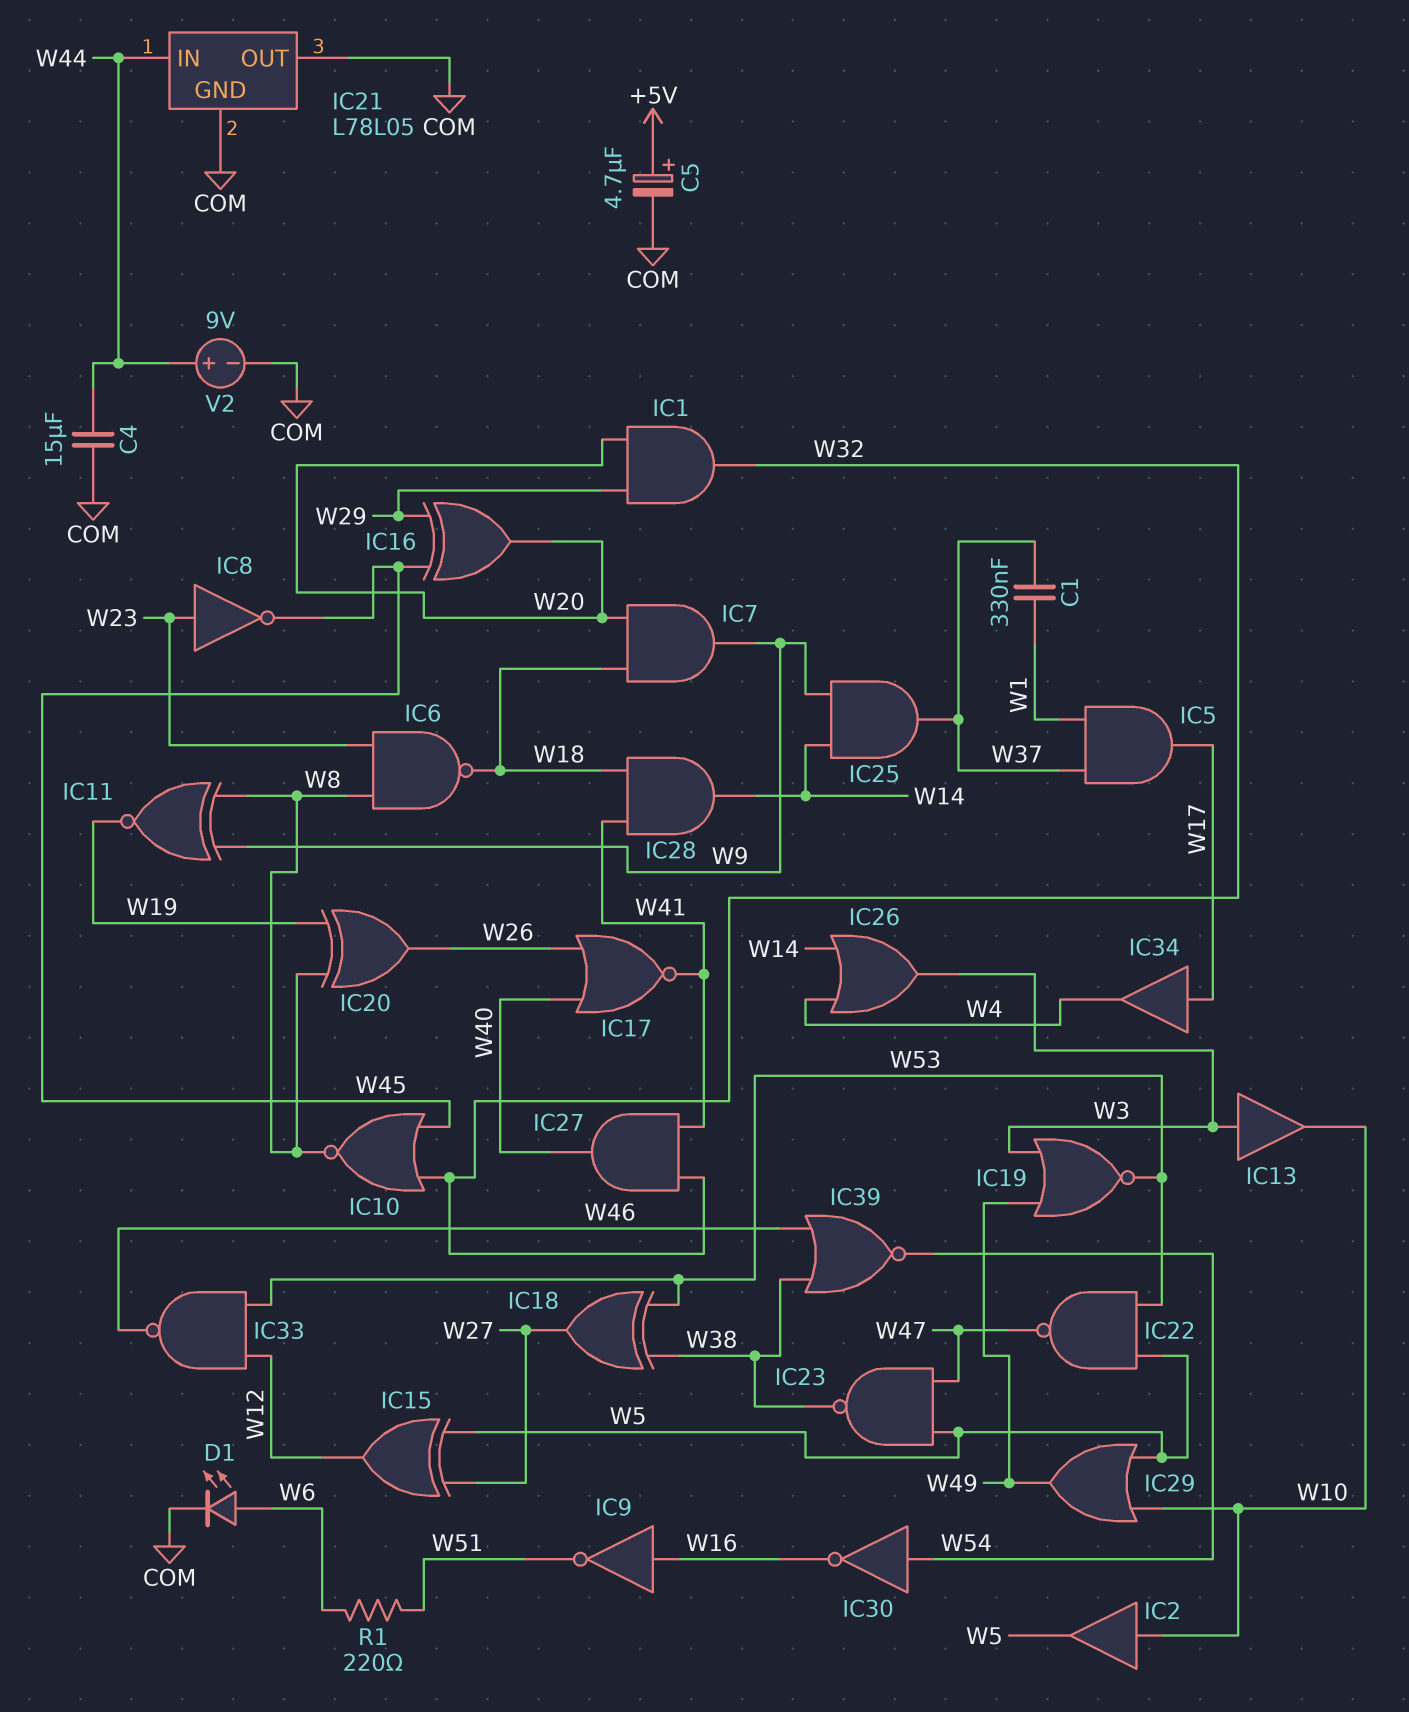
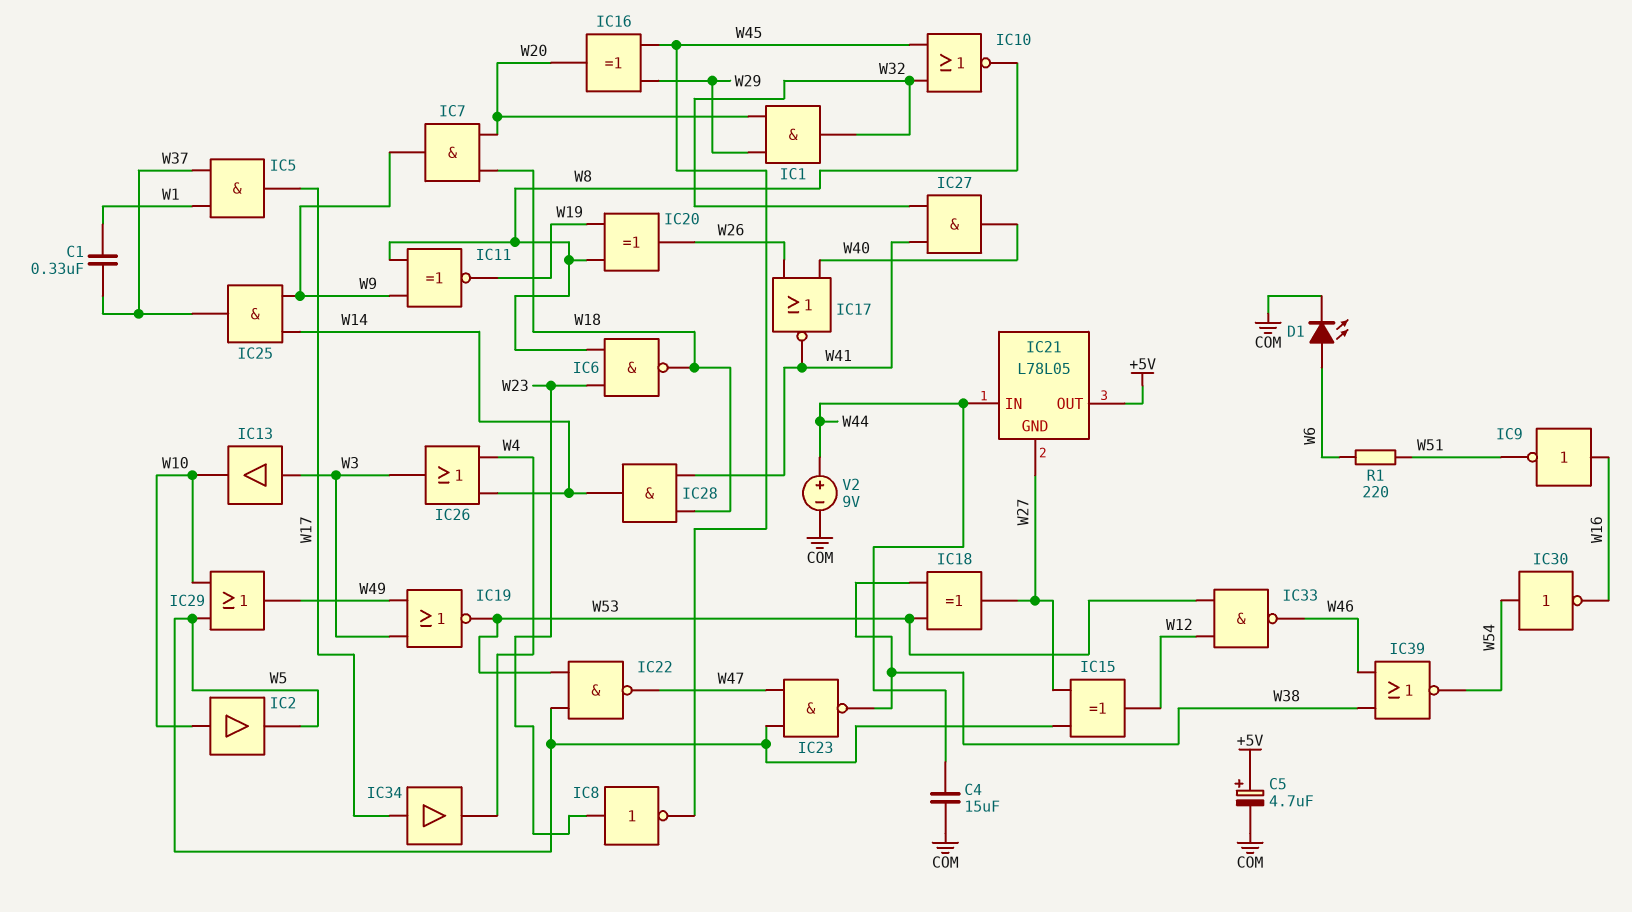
IC21 pin GND: COM -> W27
IC21 pin OUT: COM -> +5V

